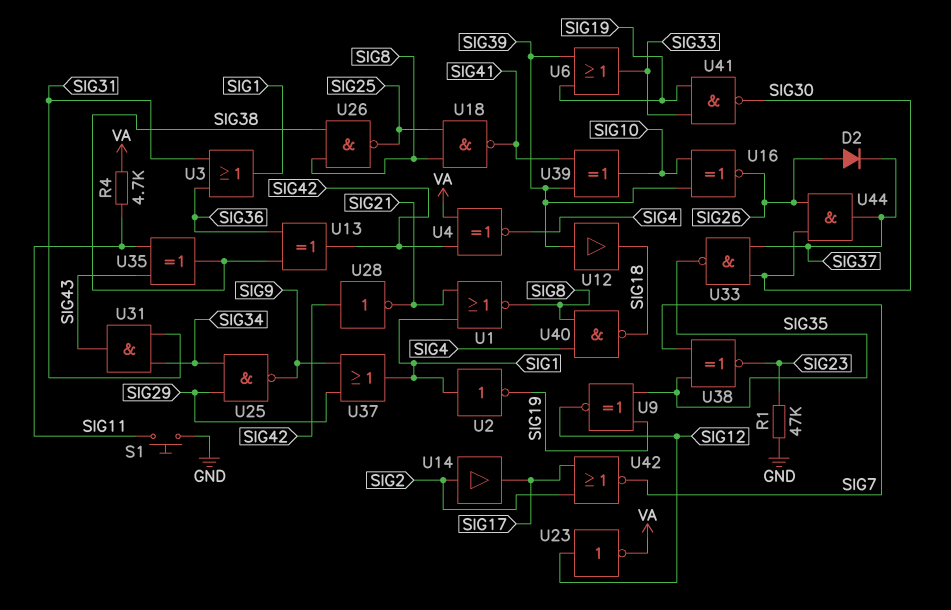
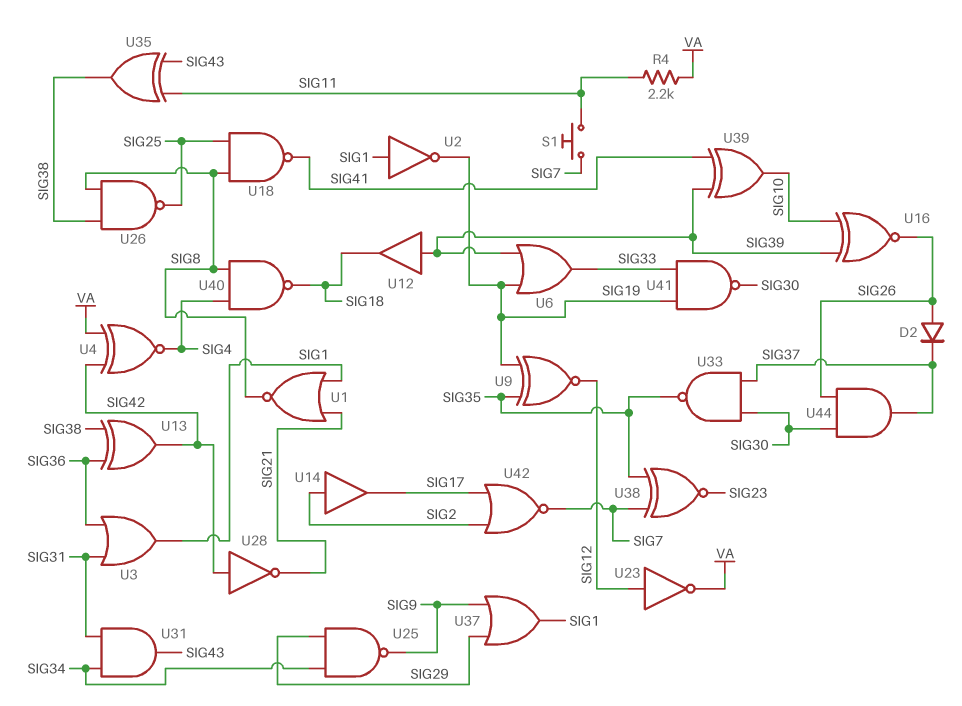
R1: 47k (GND, SIG23) -> none
R4: 4.7k (SIG11, VA) -> 2.2k (SIG11, VA)
S1: button (GND, SIG11) -> button (SIG7, SIG11)

